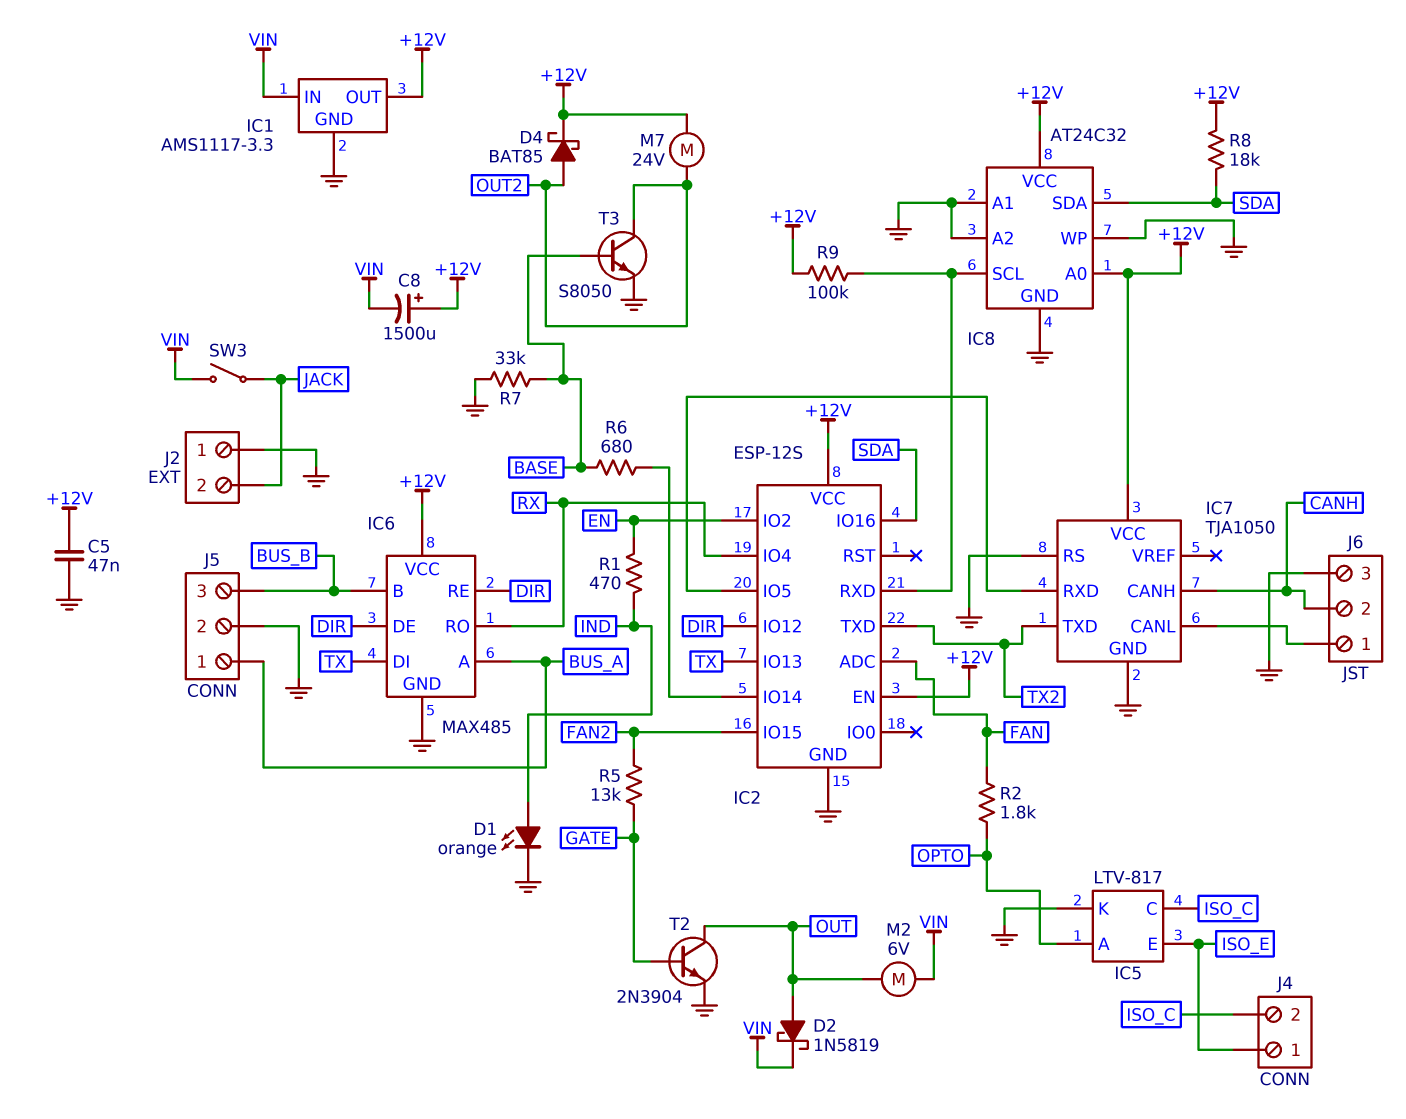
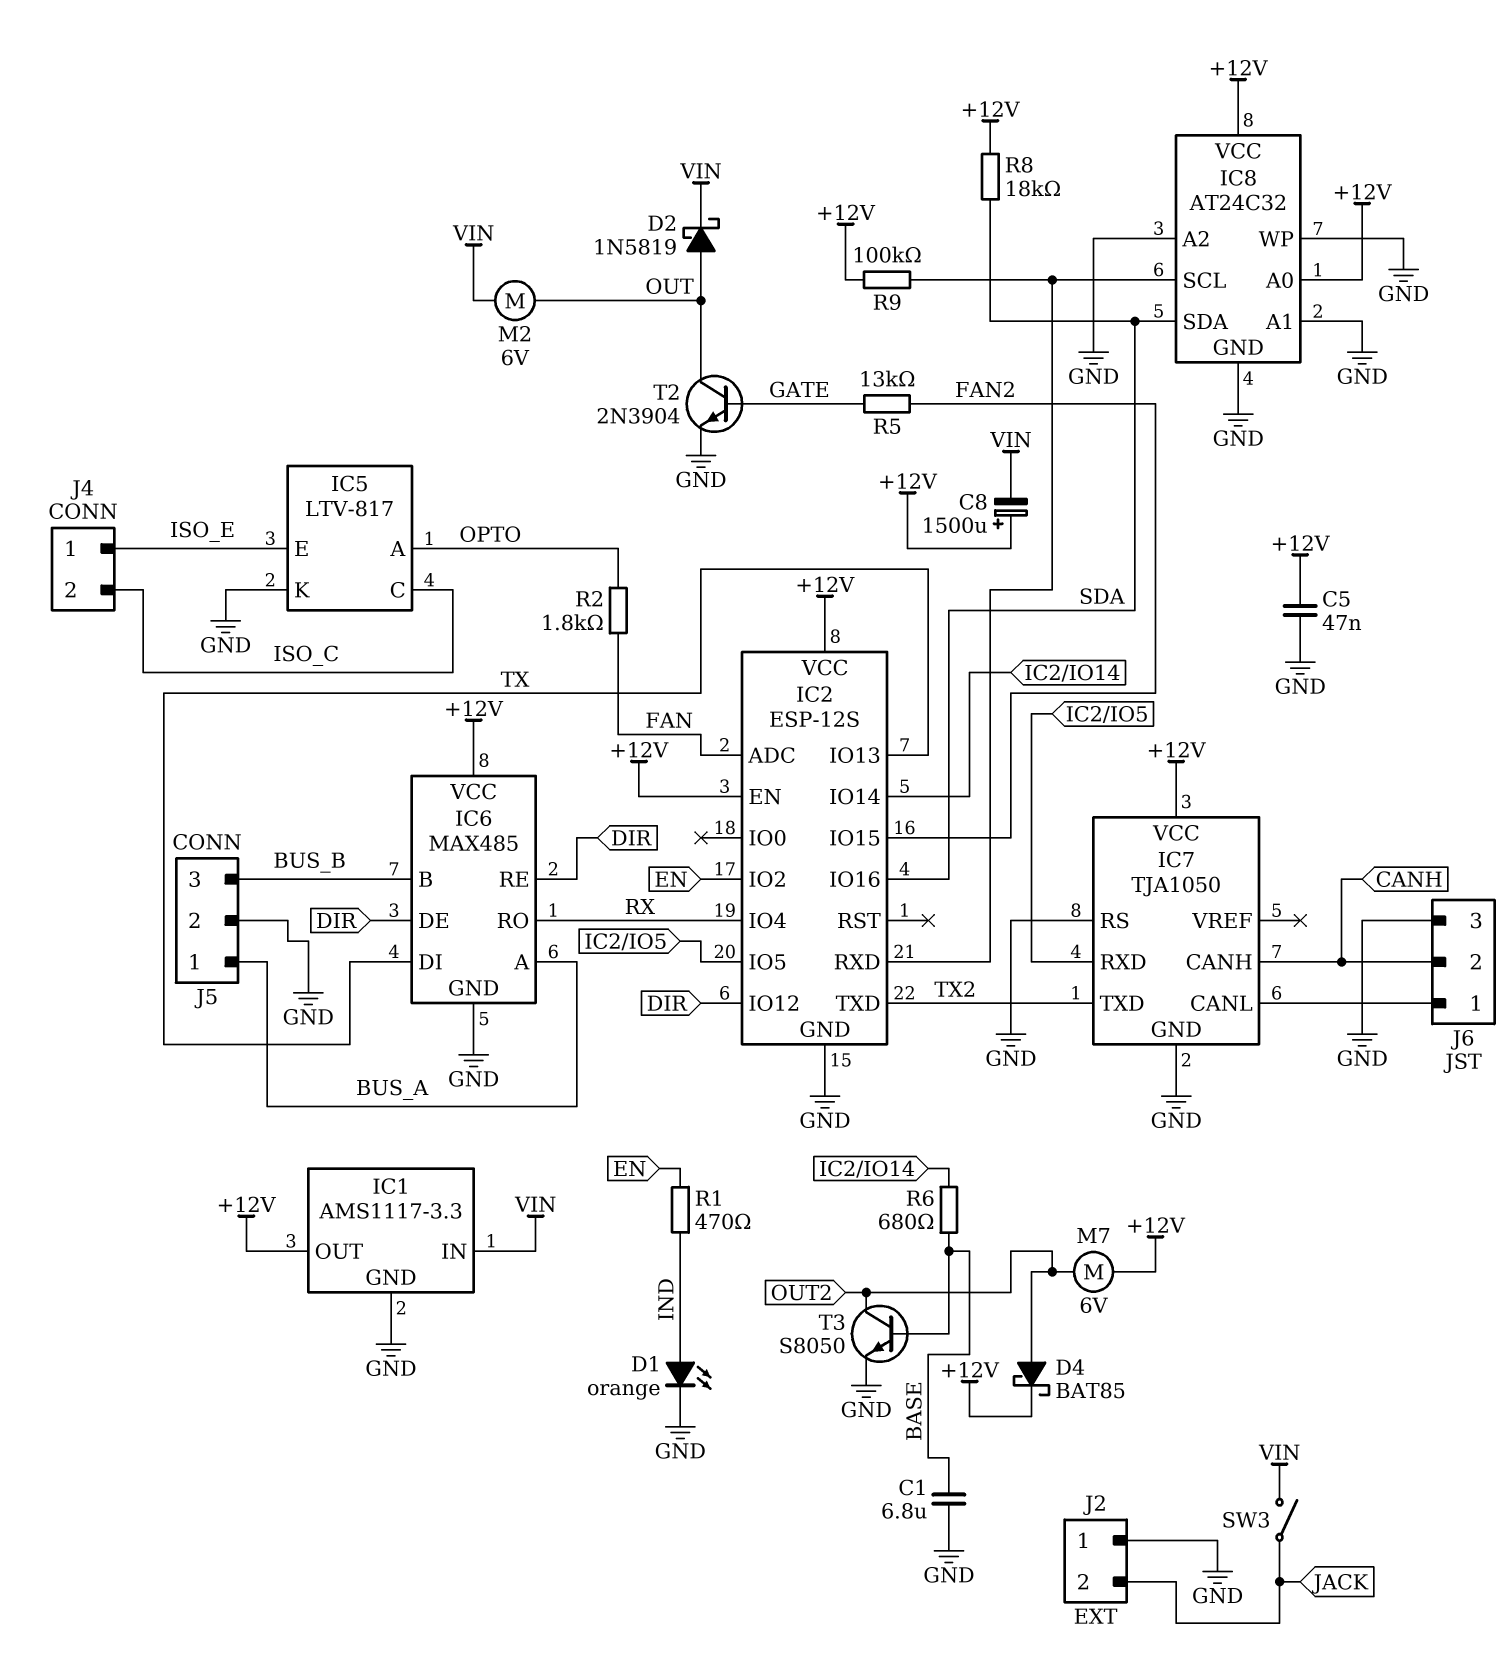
C1: none -> 6.8uF (BASE, GND)
M7: motor 24V (+12V, OUT2) -> motor 6V (+12V, OUT2)
R7: 33k (BASE, GND) -> none

